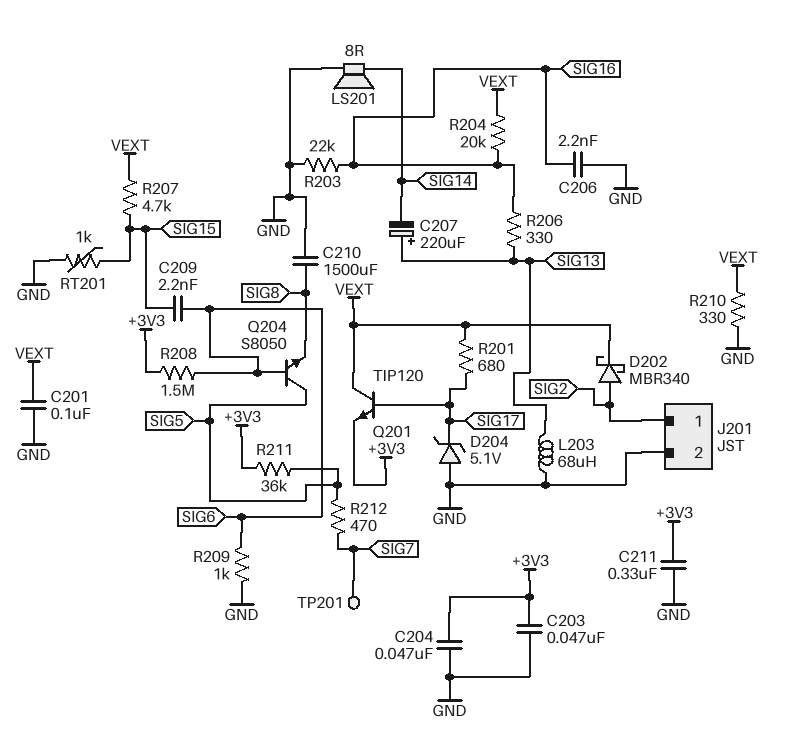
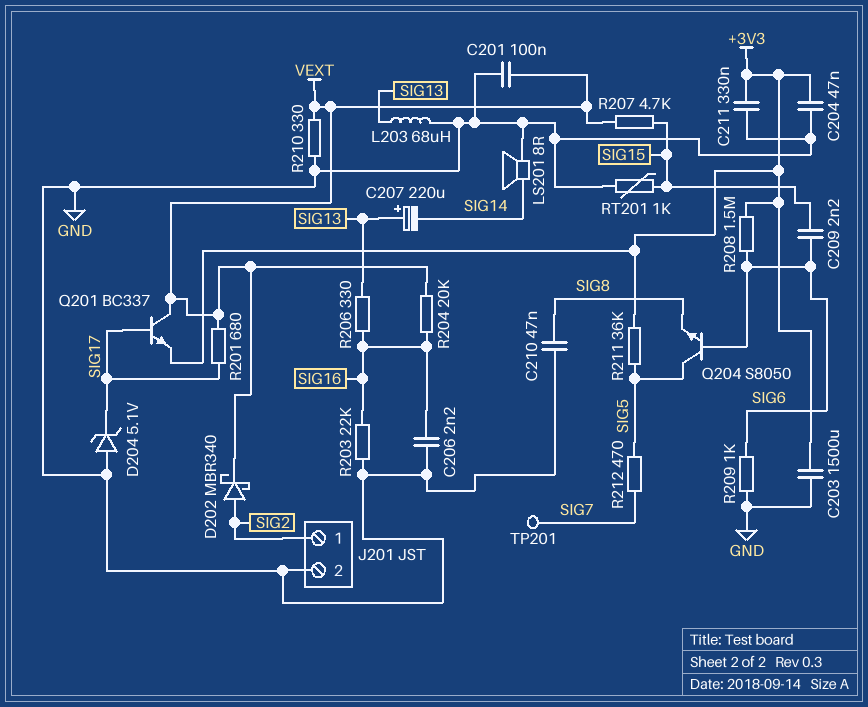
C203: 47nF (+3V3, GND) -> 1500uF (+3V3, GND)
C210: 1500uF (GND, SIG8) -> 47nF (GND, SIG8)
Q201: NPN TIP120 (B SIG17, C VEXT, E +3V3) -> NPN BC337 (B SIG17, C VEXT, E +3V3)

